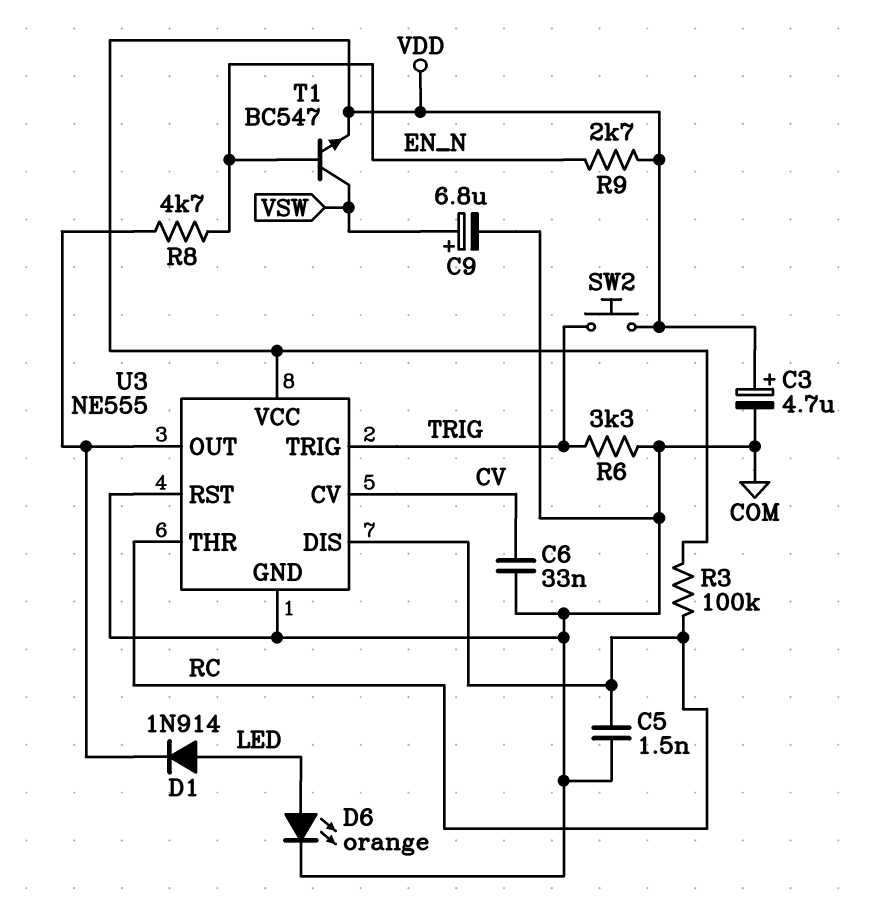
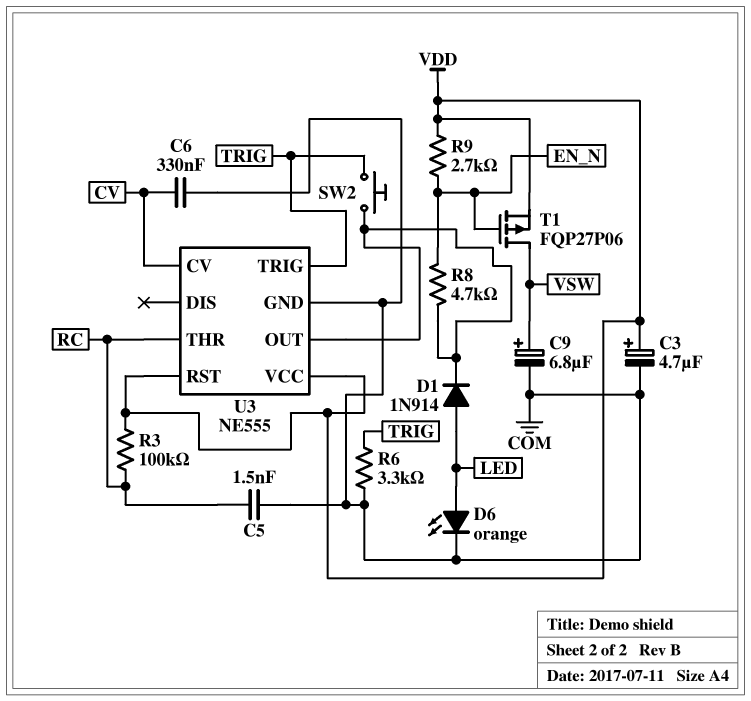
C6: 33nF (COM, CV) -> 330nF (COM, CV)
SW2: button (TRIG, VDD) -> button (TRIG, U3/OUT)
T1: NPN BC547 (B EN_N, C VSW, E VDD) -> PMOS FQP27P06 (G EN_N, D VSW, S VDD)
U3 pin DIS: RC -> none
U3 pin RST: COM -> VDD

